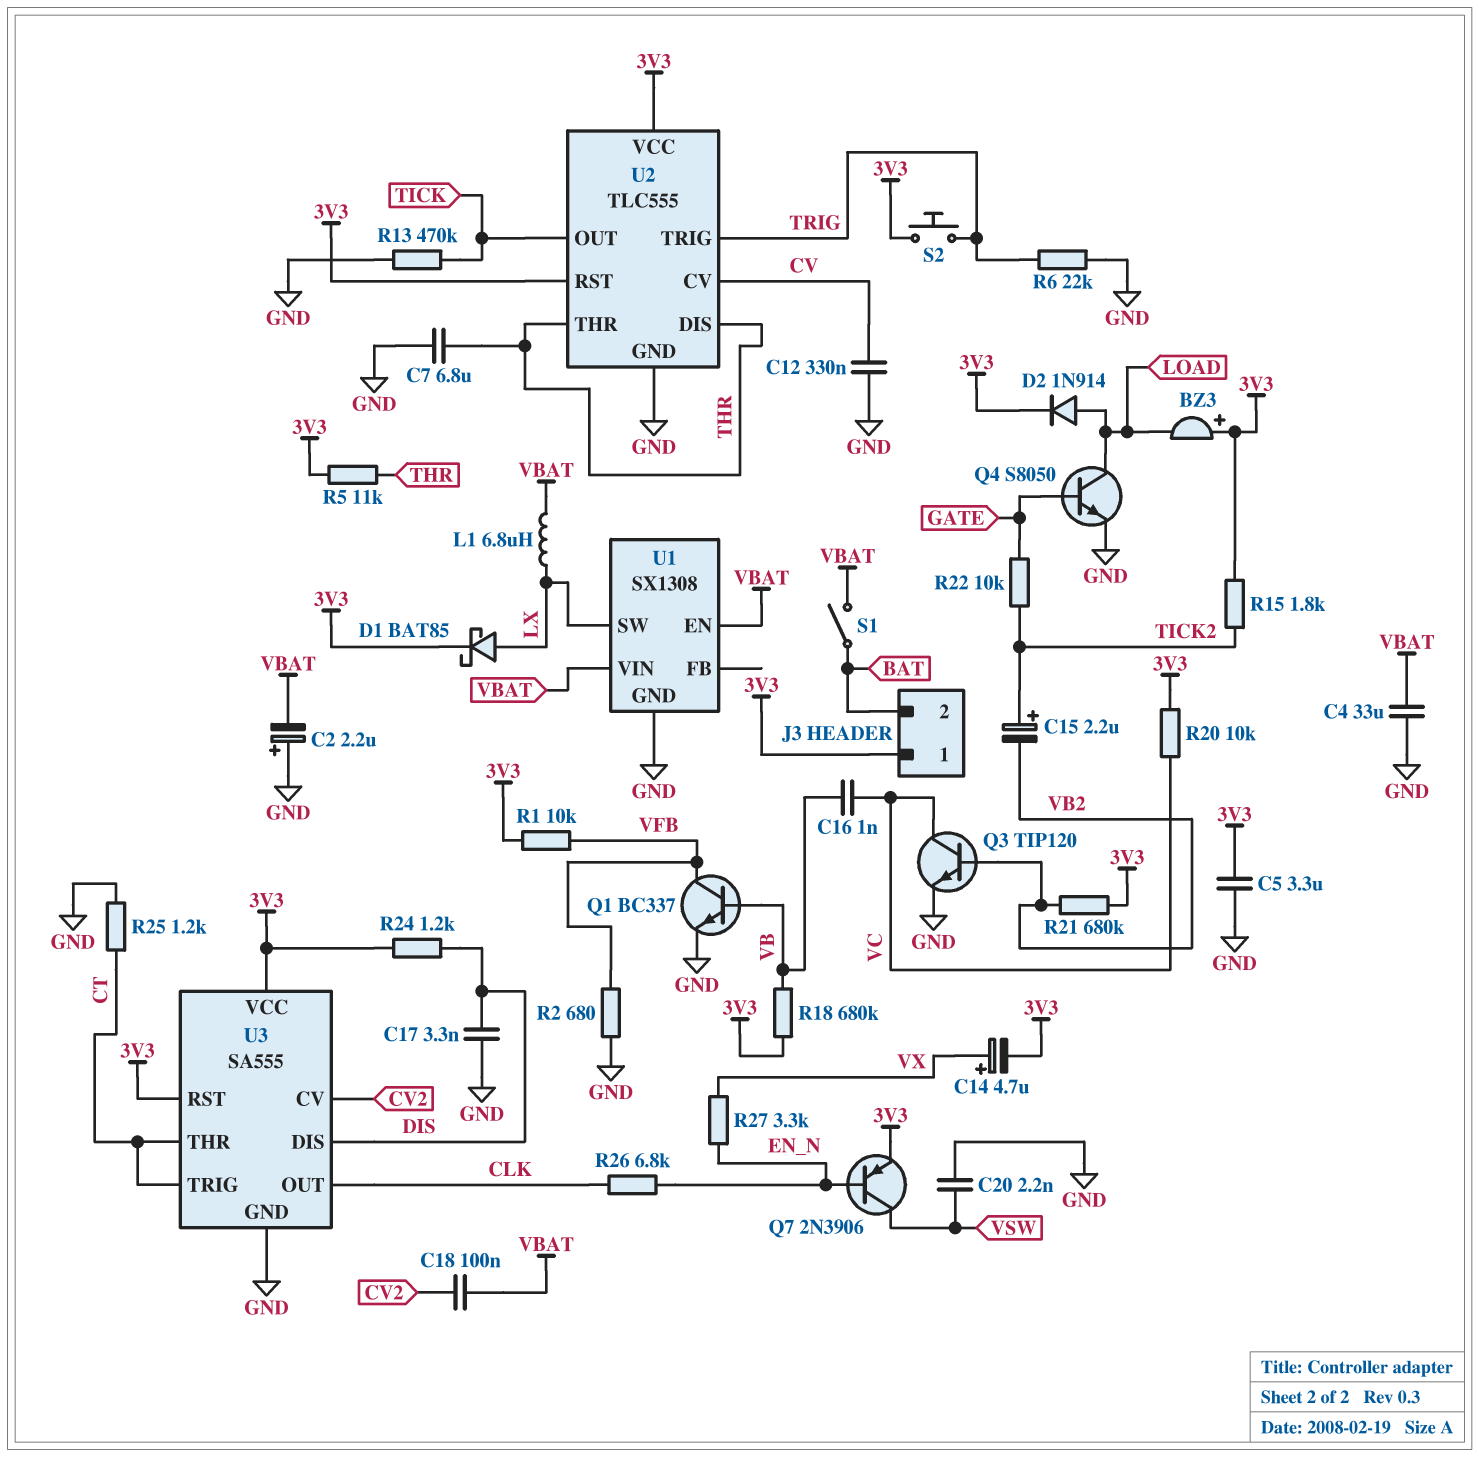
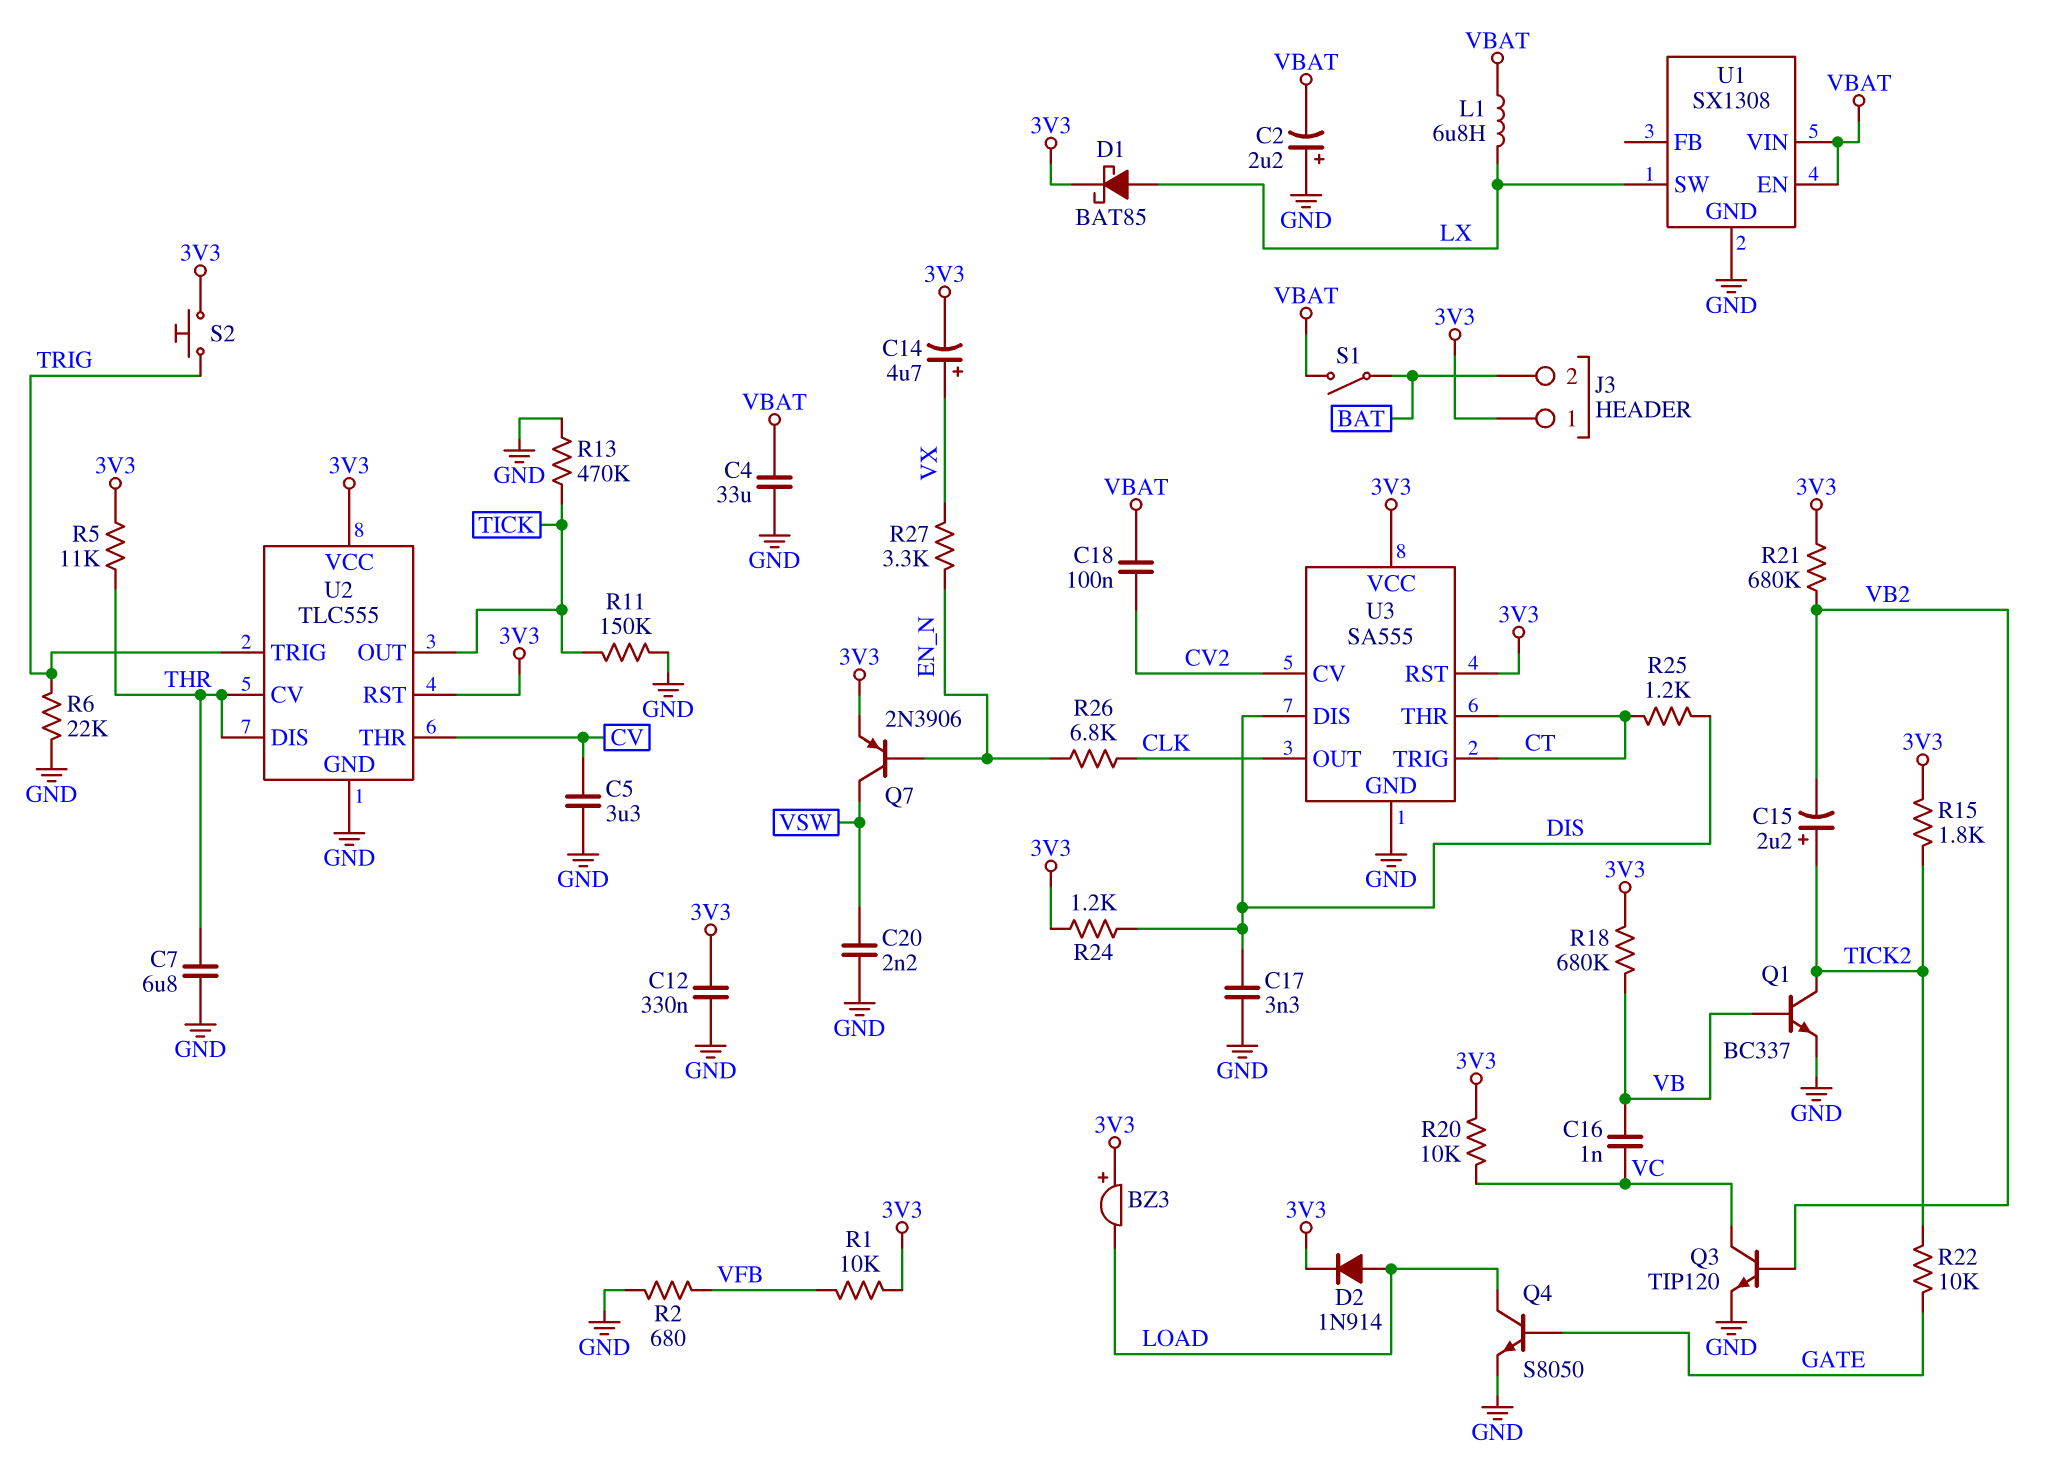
C5: 3.3uF (3V3, GND) -> 3.3uF (CV, GND)
C12: 330nF (CV, GND) -> 330nF (3V3, GND)
Q1: NPN BC337 (B VB, C VFB, E GND) -> NPN BC337 (B VB, C TICK2, E GND)
R11: none -> 150k (GND, TICK)
R25: 1.2k (CT, GND) -> 1.2k (CT, DIS)
U2 pin CV: CV -> THR
U2 pin THR: THR -> CV

